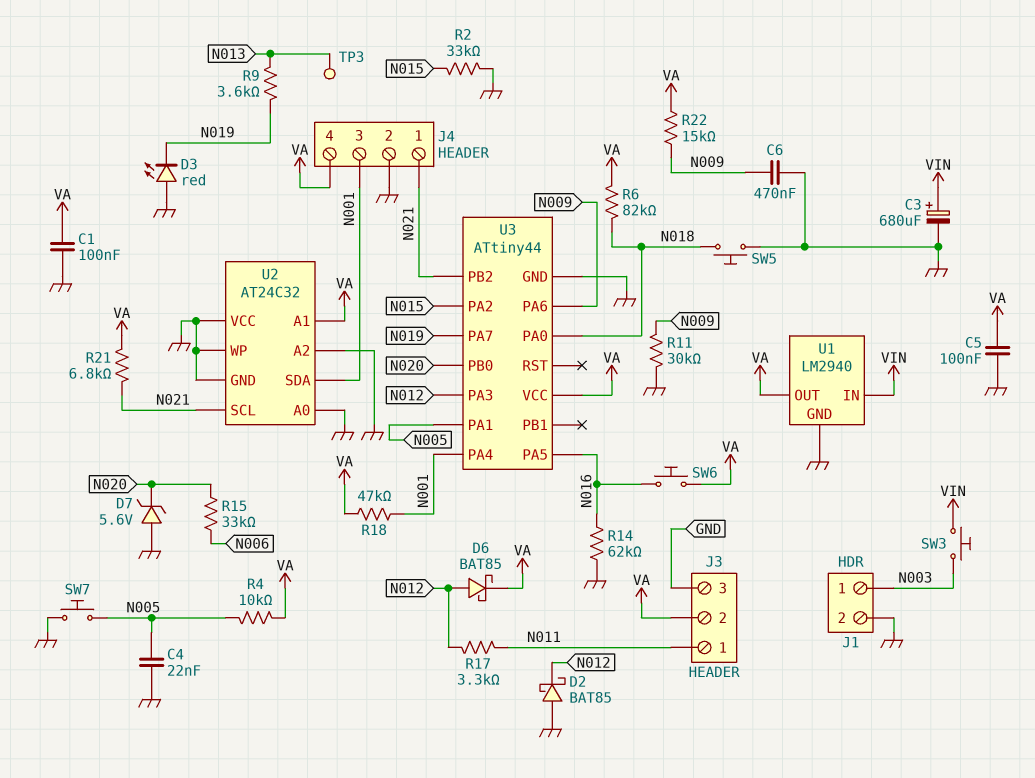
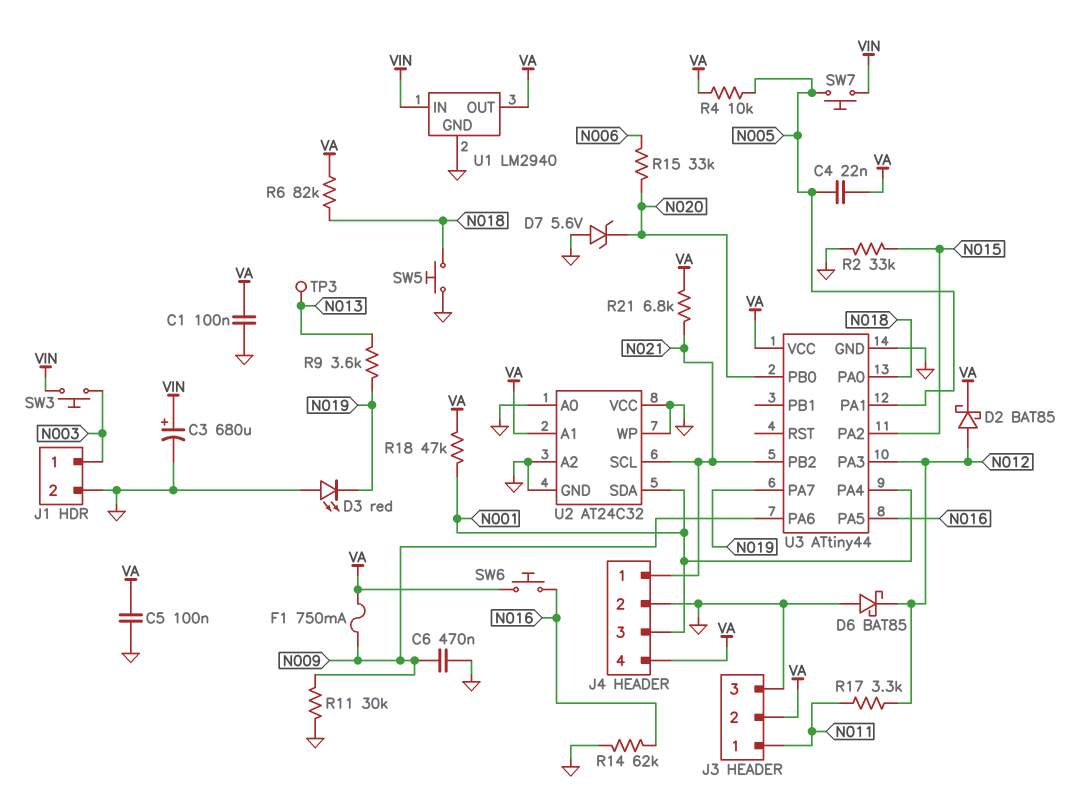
C4: 22nF (GND, N005) -> 22nF (N005, VA)
D2: schottky BAT85 (A GND, K N012) -> schottky BAT85 (A N012, K VA)
D6: schottky BAT85 (A N012, K VA) -> schottky BAT85 (A GND, K N012)
F1: none -> 750mA (N009, VA)
R22: 15k (N009, VA) -> none
SW7: button (GND, N005) -> button (N005, VIN)

